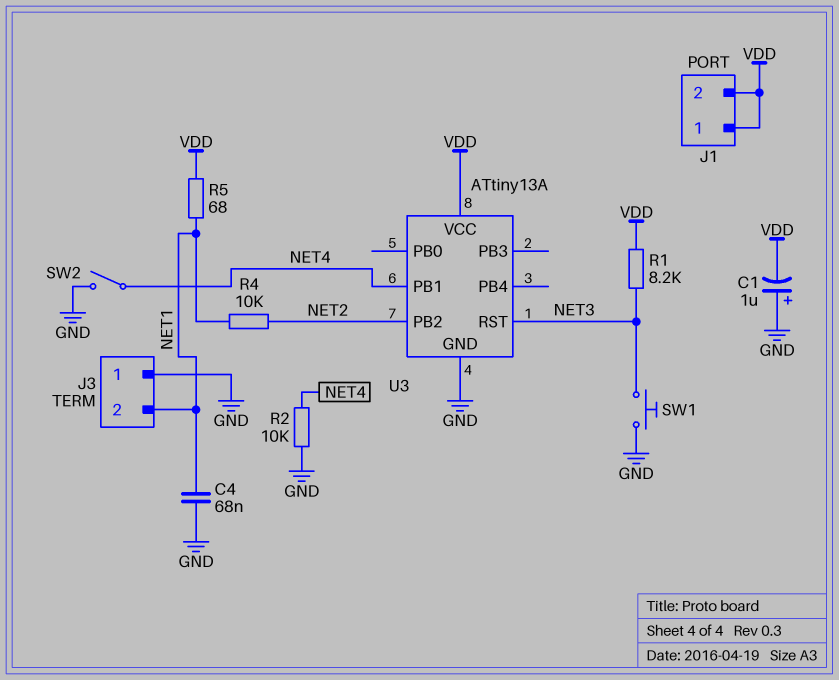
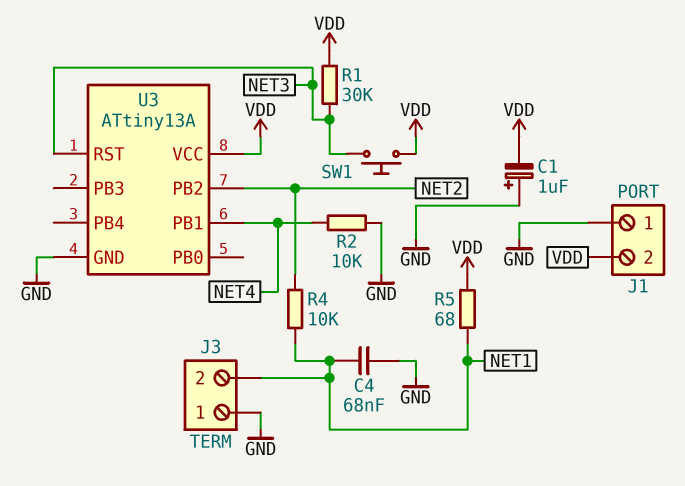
J1 pin 1: VDD -> GND
R1: 8.2k (NET3, VDD) -> 30k (NET3, VDD)
SW1: button (GND, NET3) -> button (NET3, VDD)
SW2: switch (GND, NET4) -> none

